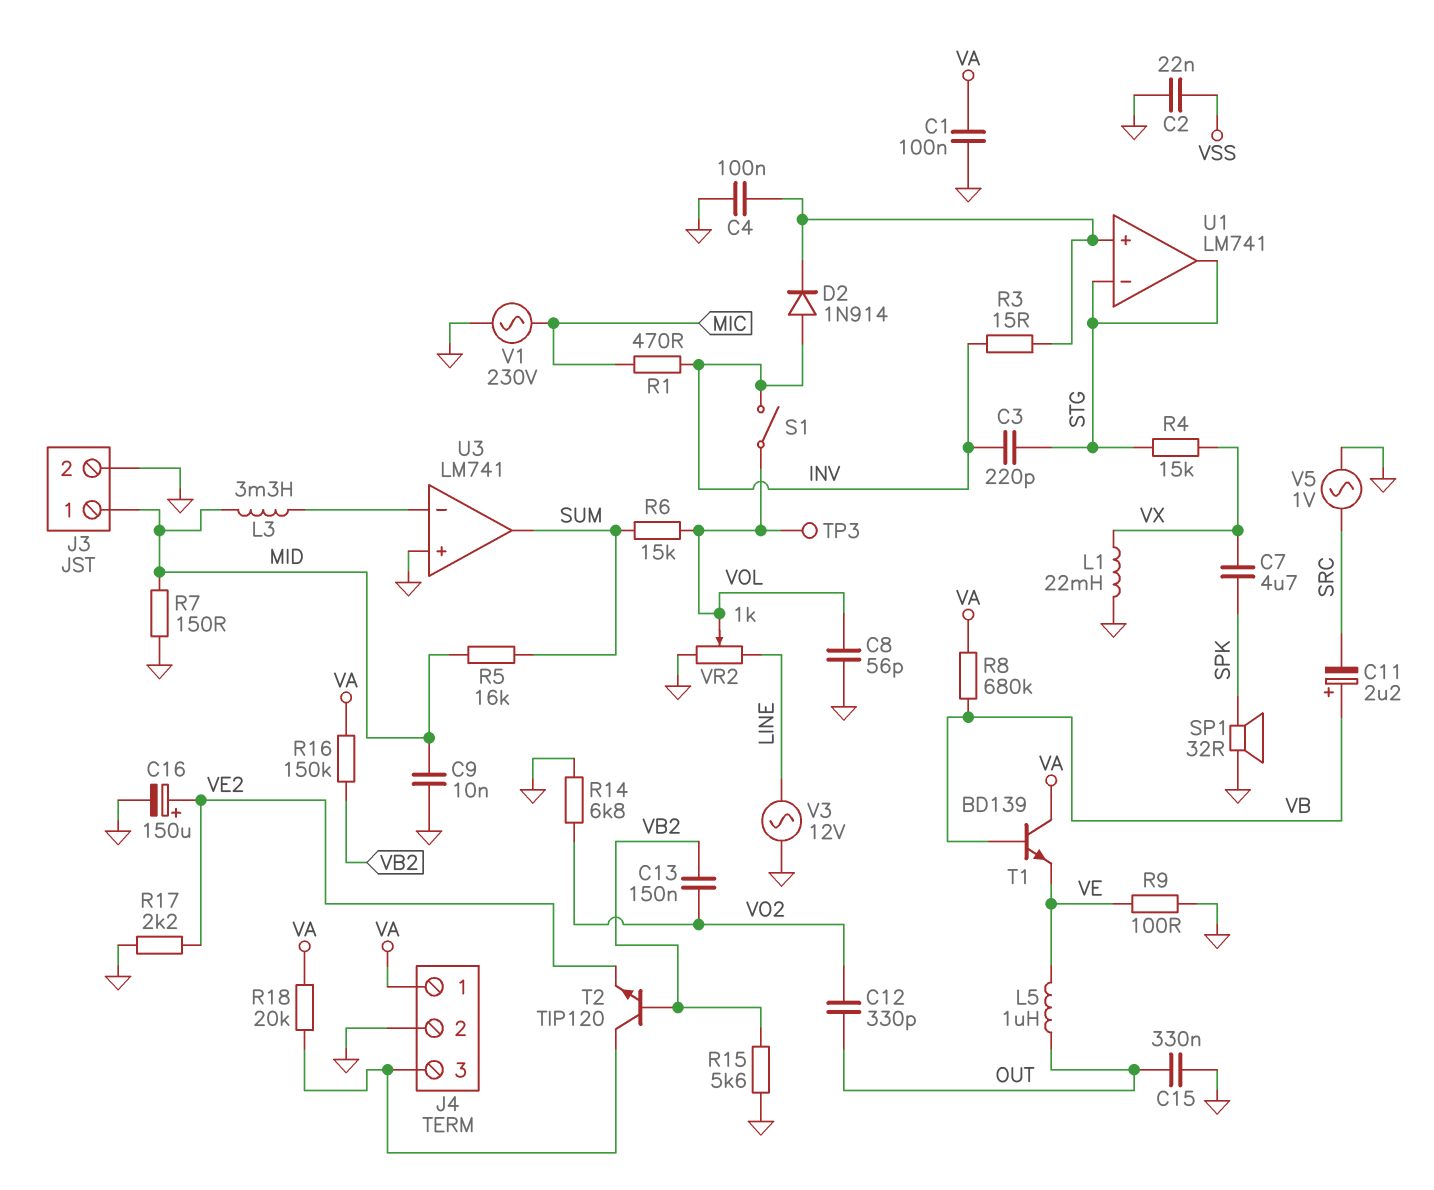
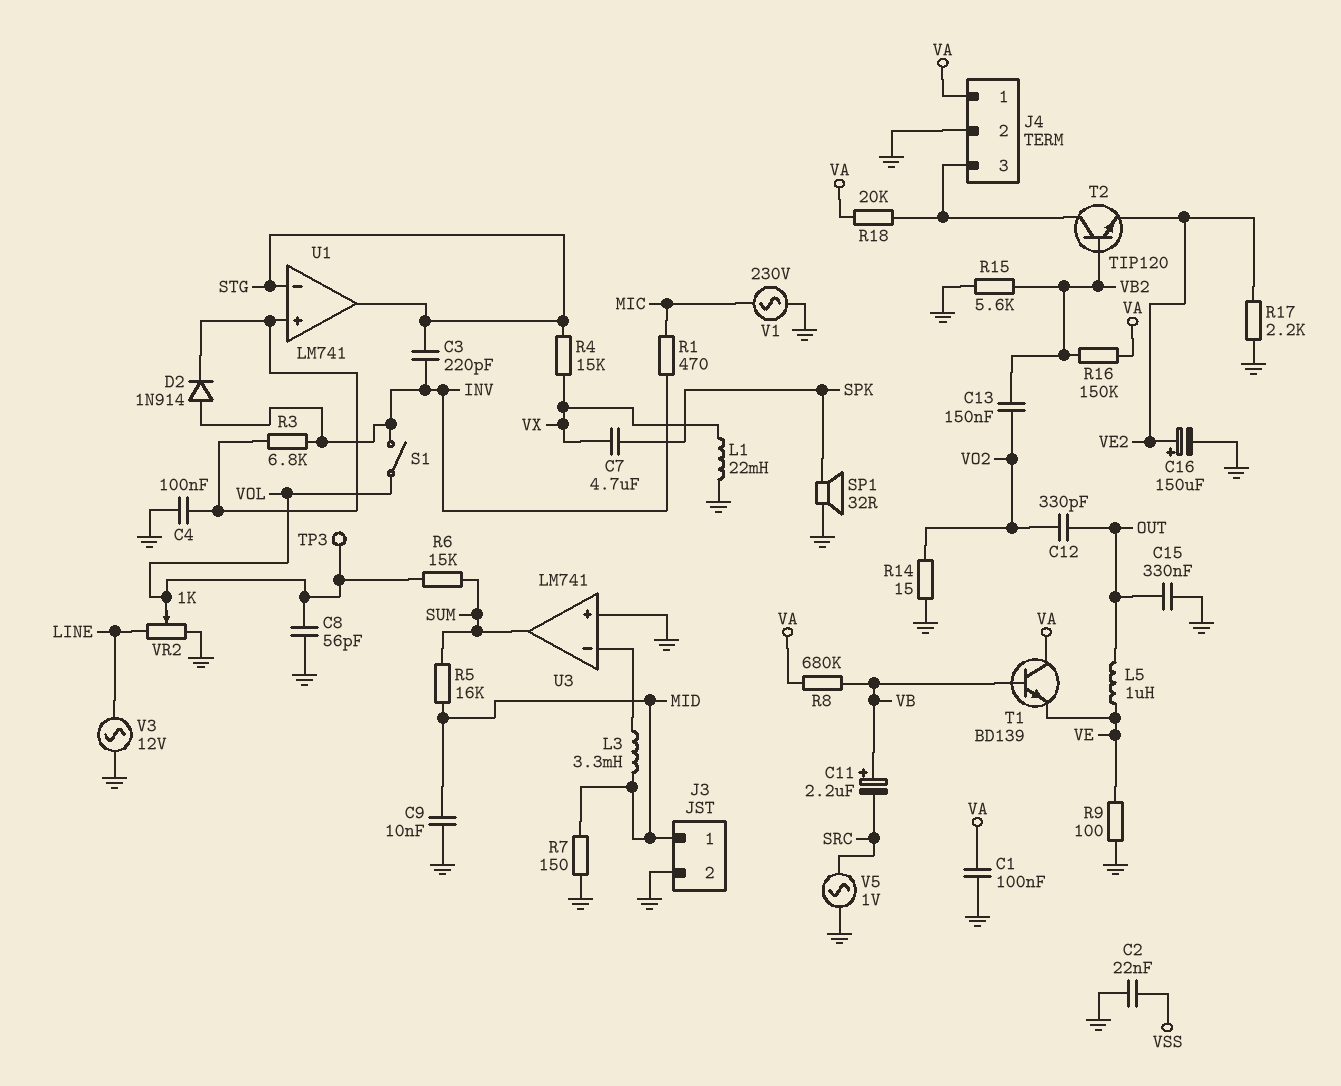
R3: 15 (INV, U1/in+) -> 6.8k (INV, U1/in+)
R14: 6.8k (GND, VO2) -> 15 (GND, VO2)

